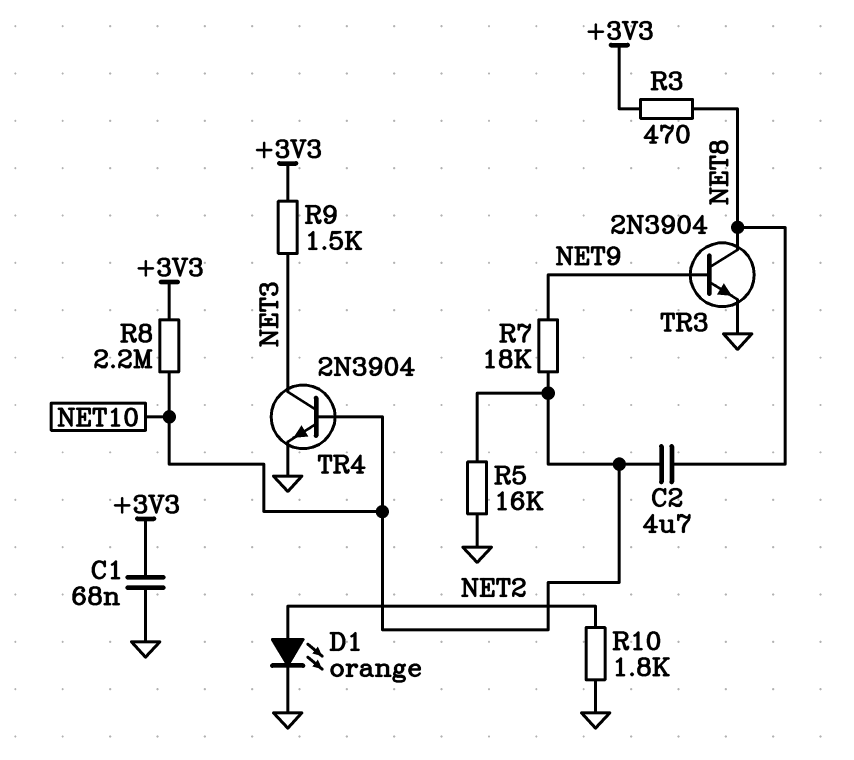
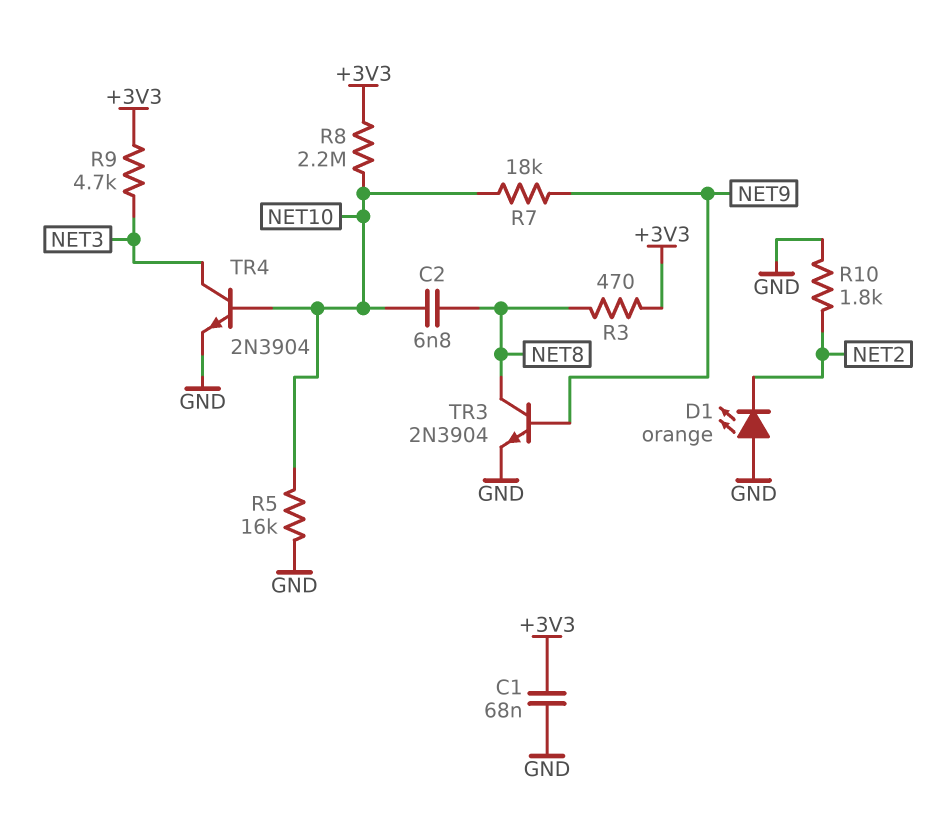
C2: 4.7uF (NET8, NET10) -> 6.8nF (NET8, NET10)
D1: LED orange (A NET2, K GND) -> LED orange (A GND, K NET2)
R9: 1.5k (+3V3, NET3) -> 4.7k (+3V3, NET3)

